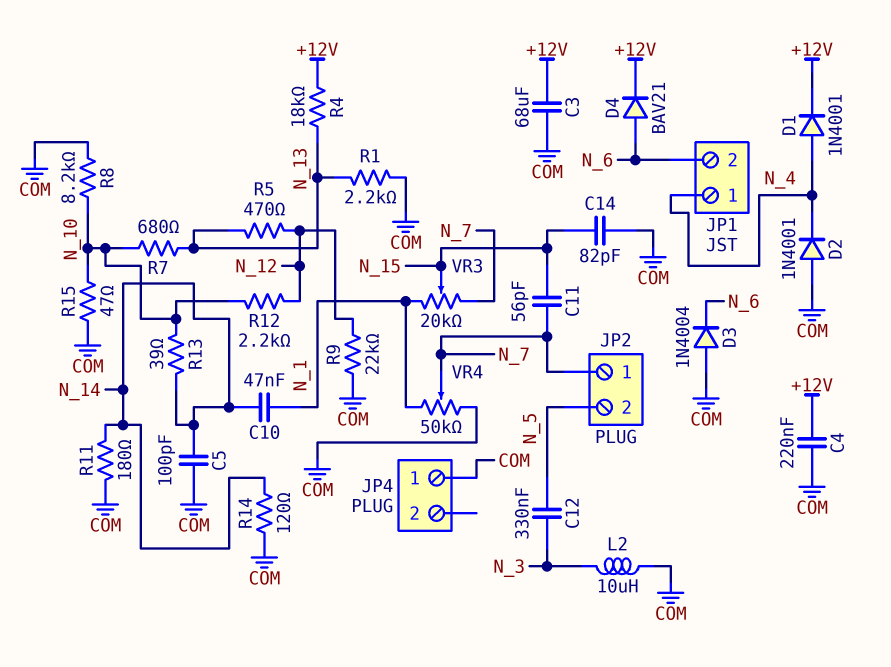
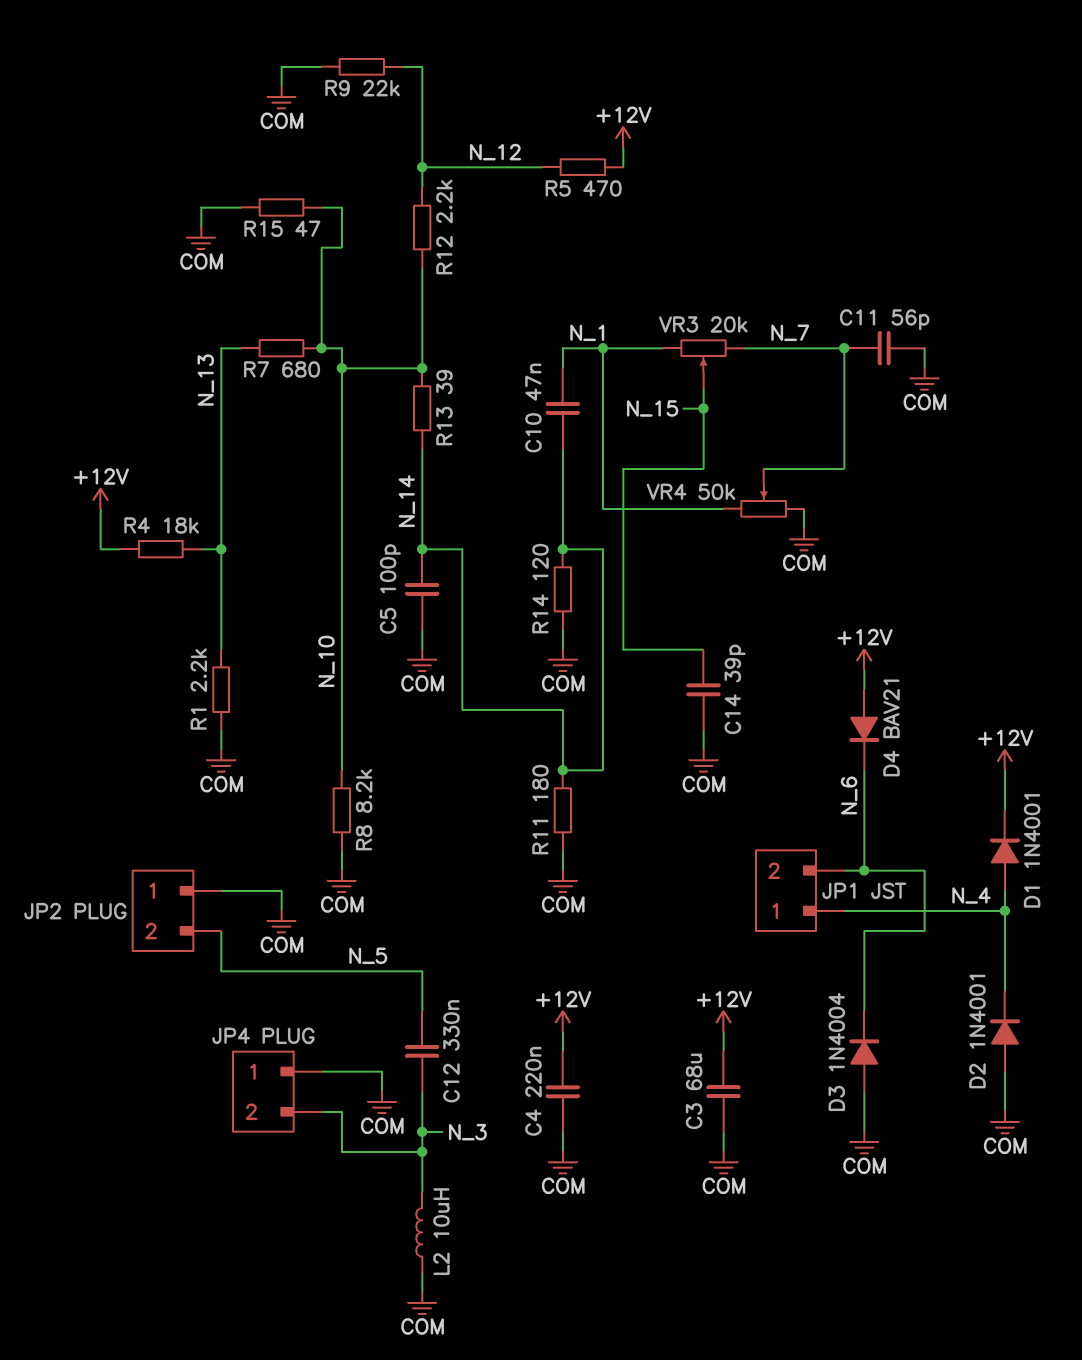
C11: 56pF (N_7, N_15) -> 56pF (COM, N_7)
C14: 82pF (COM, N_15) -> 39pF (COM, N_15)
D4: diode BAV21 (A N_6, K +12V) -> diode BAV21 (A +12V, K N_6)
JP2 pin 1: N_7 -> COM
JP4 pin 2: none -> N_3
R5: 470 (N_12, N_13) -> 470 (+12V, N_12)

